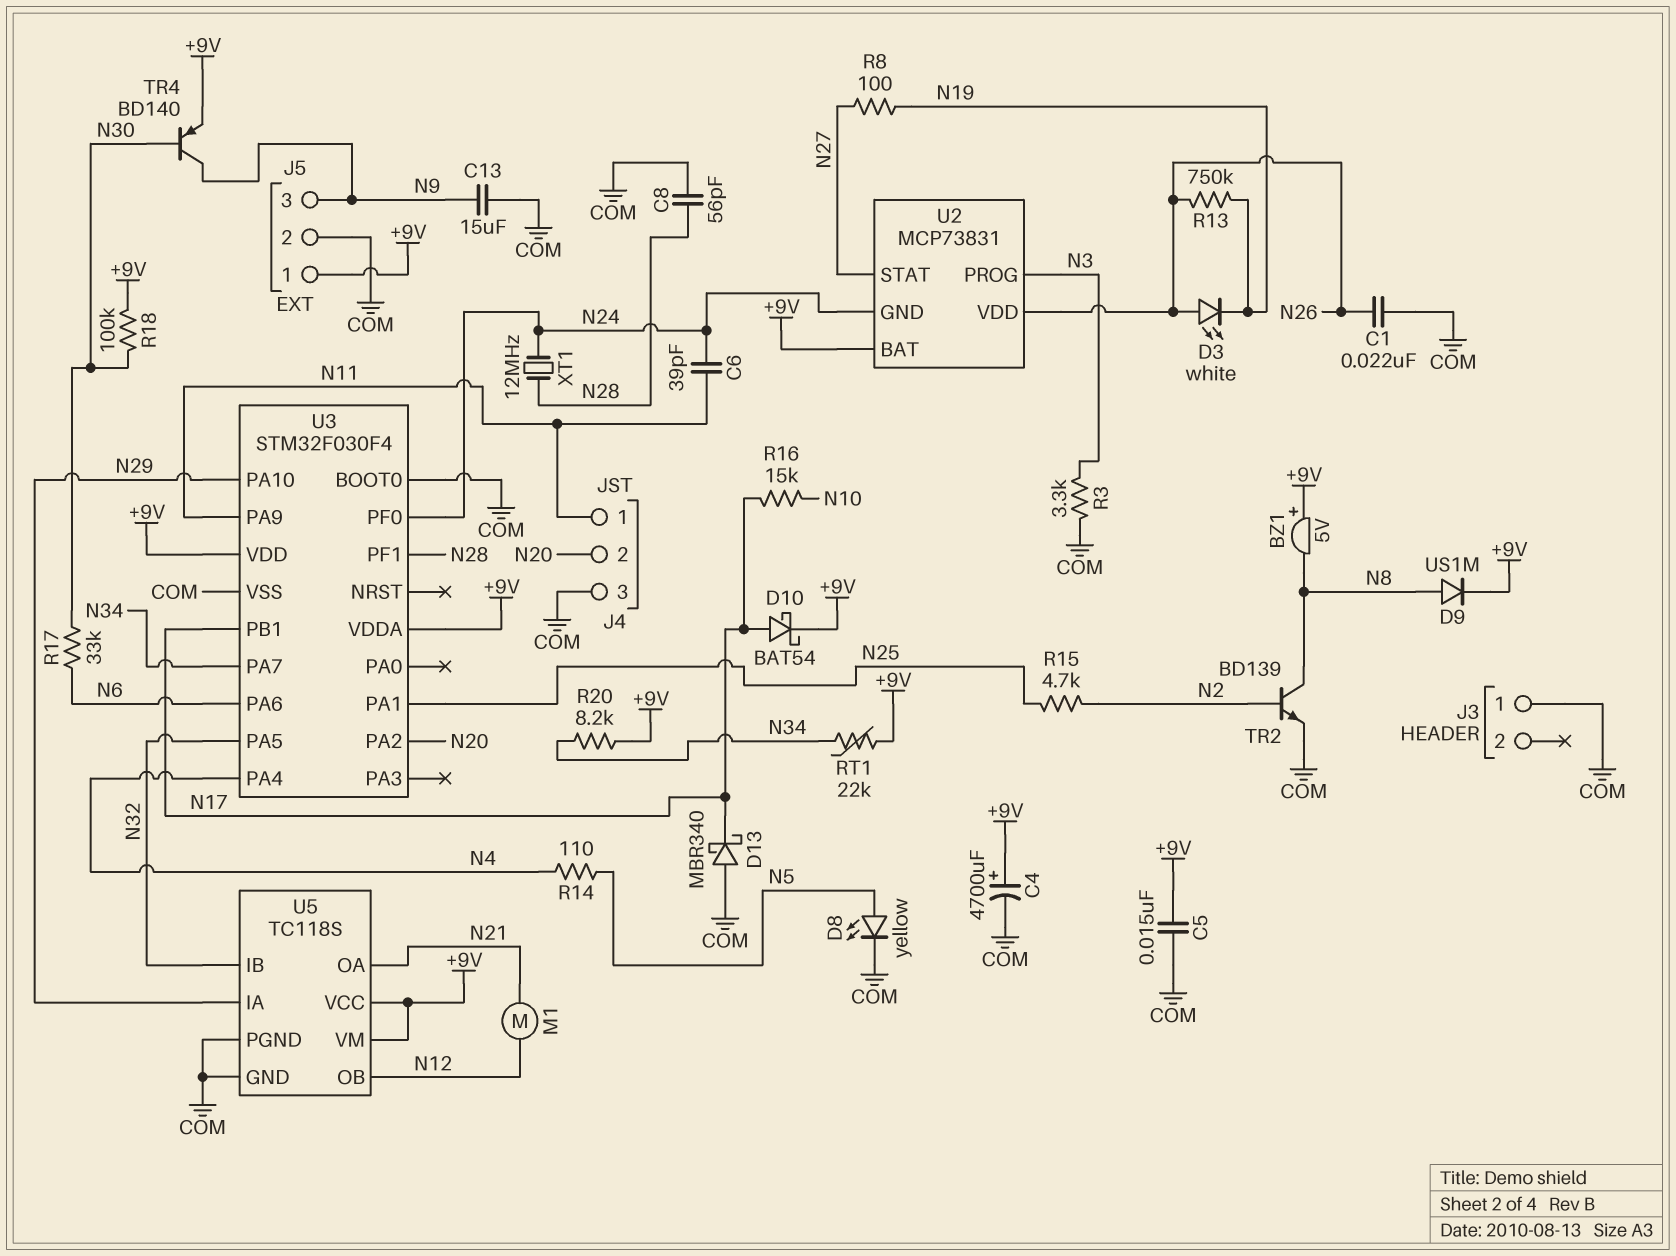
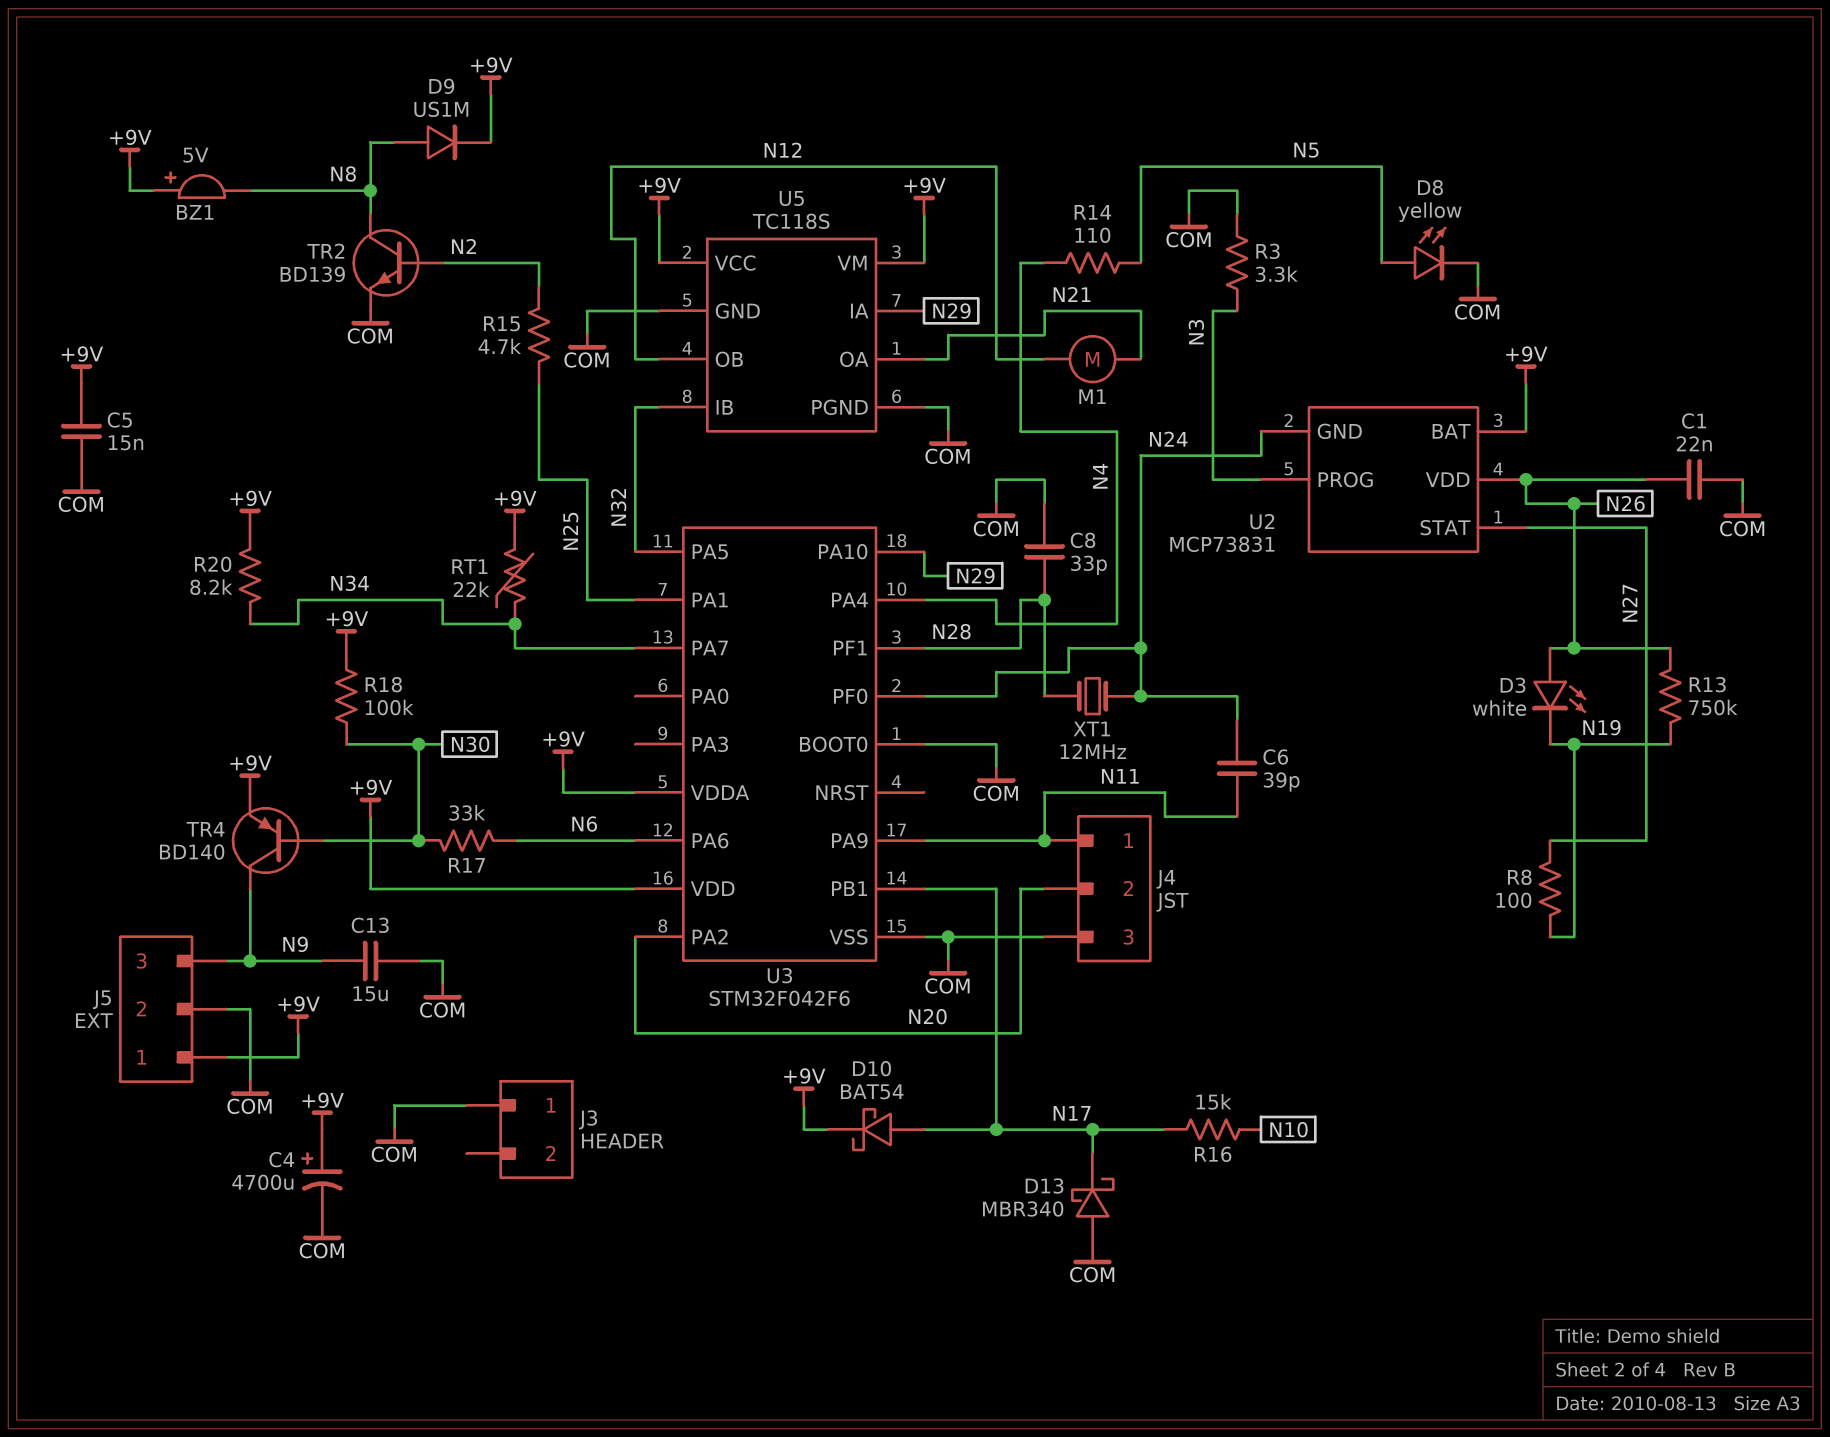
C8: 56pF (COM, N28) -> 33pF (COM, N28)
U3: STM32F030F4 -> STM32F042F6

